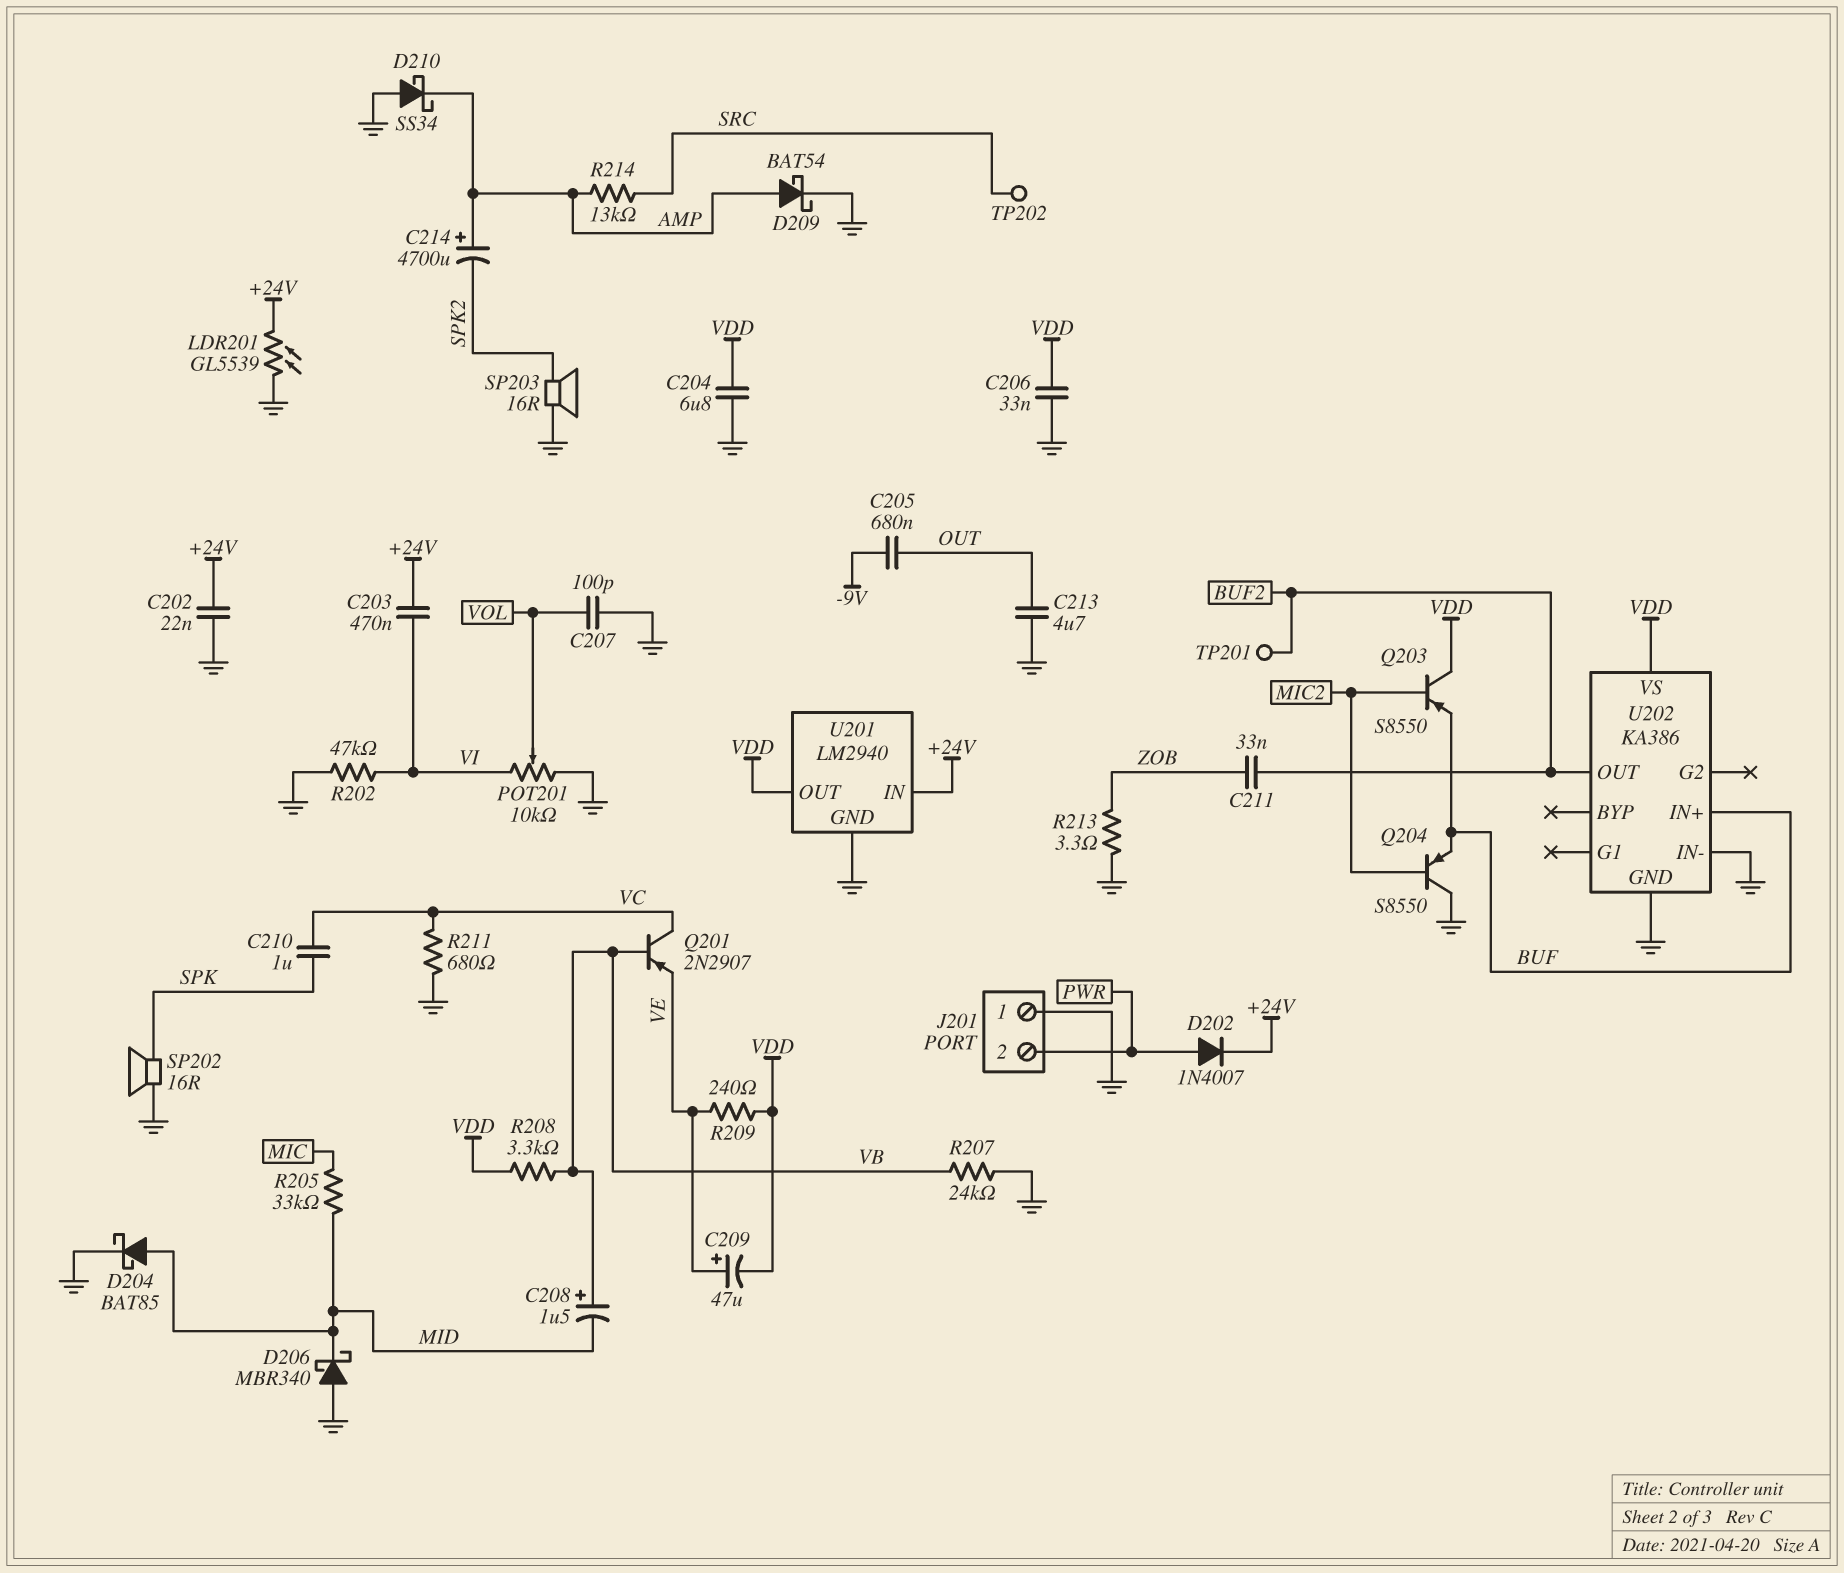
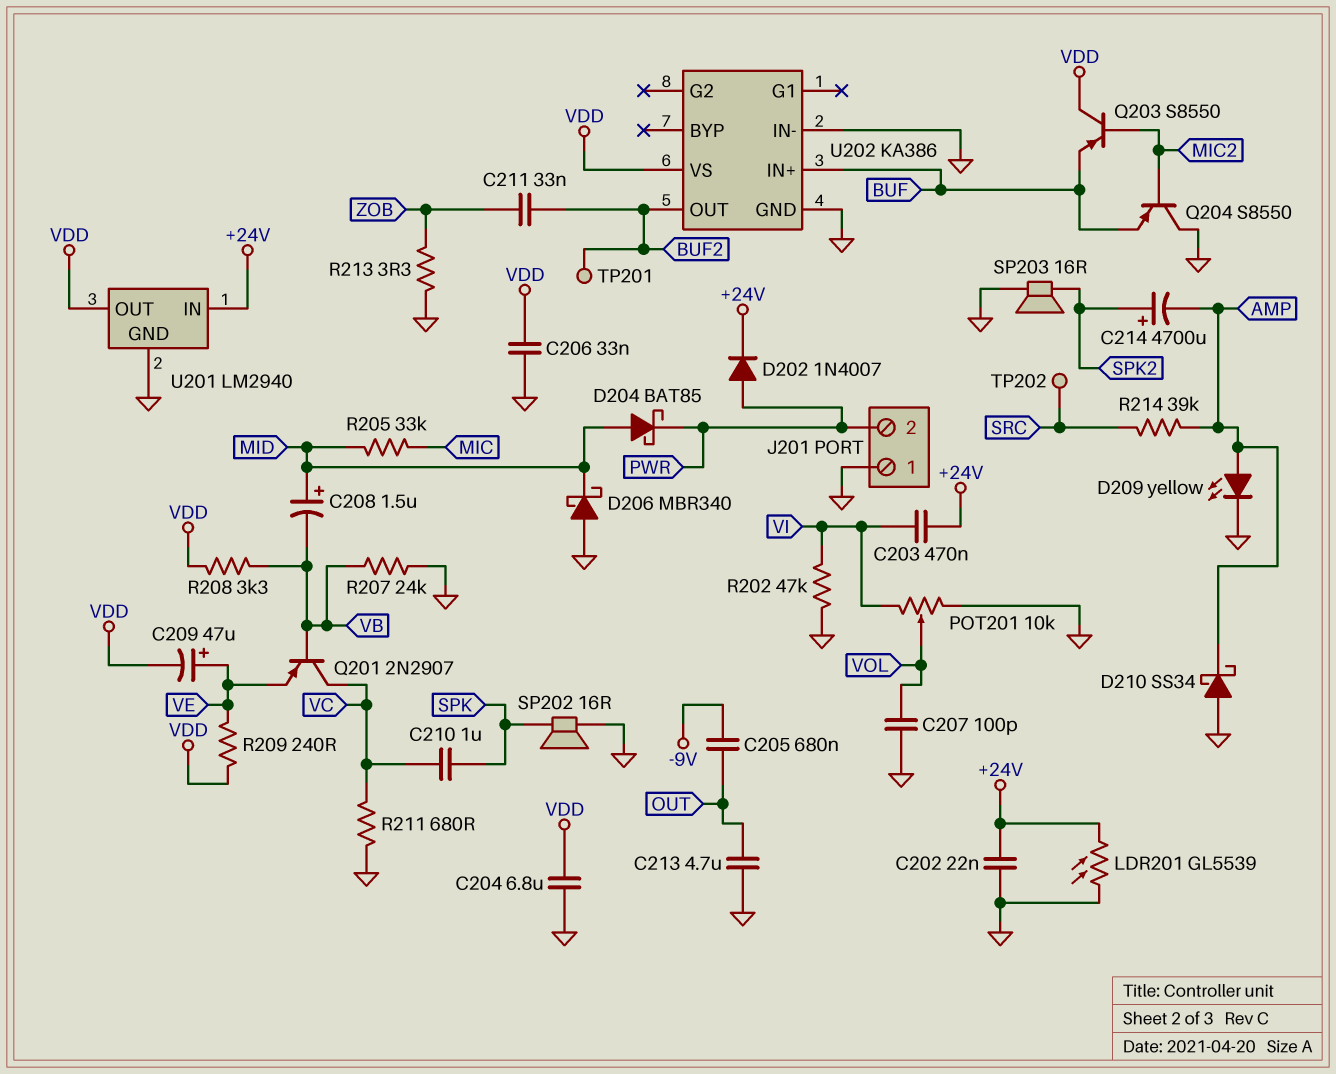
C208: 1.5uF (plus VB, minus MID) -> 1.5uF (plus MID, minus VB)
C214: 4700uF (plus AMP, minus SPK2) -> 4700uF (plus SPK2, minus AMP)
D204: schottky BAT85 (A MID, K GND) -> schottky BAT85 (A MID, K PWR)
D209: schottky BAT54 (A AMP, K GND) -> LED yellow (A AMP, K GND)
R214: 13k (AMP, SRC) -> 39k (AMP, SRC)

